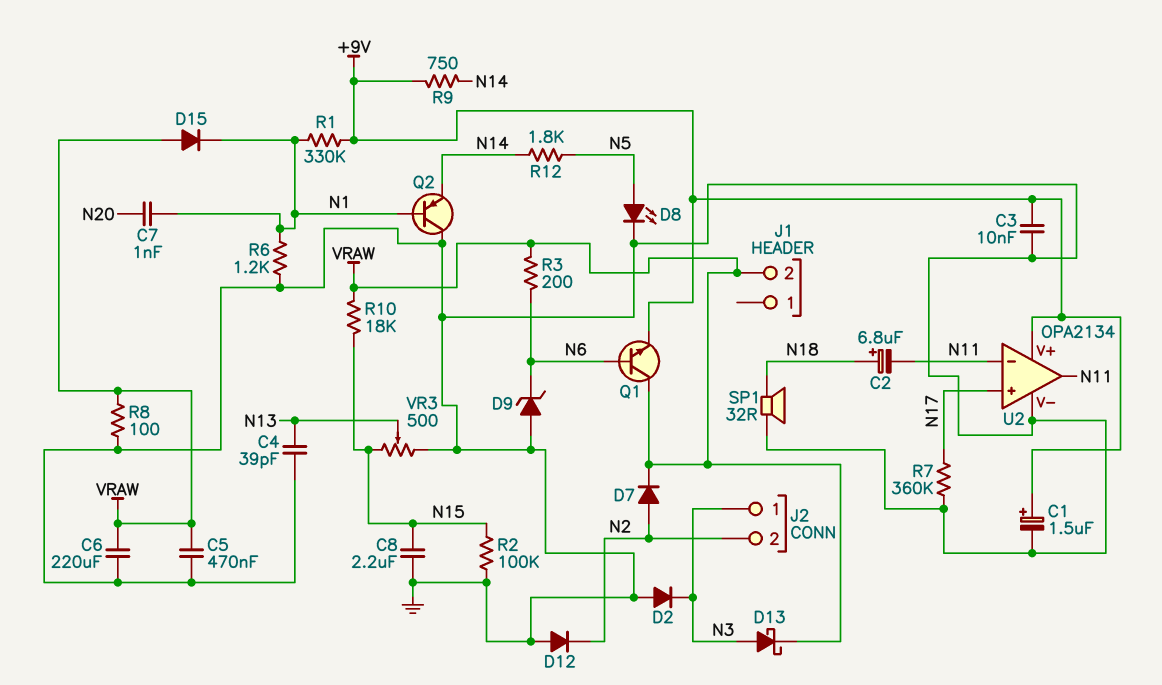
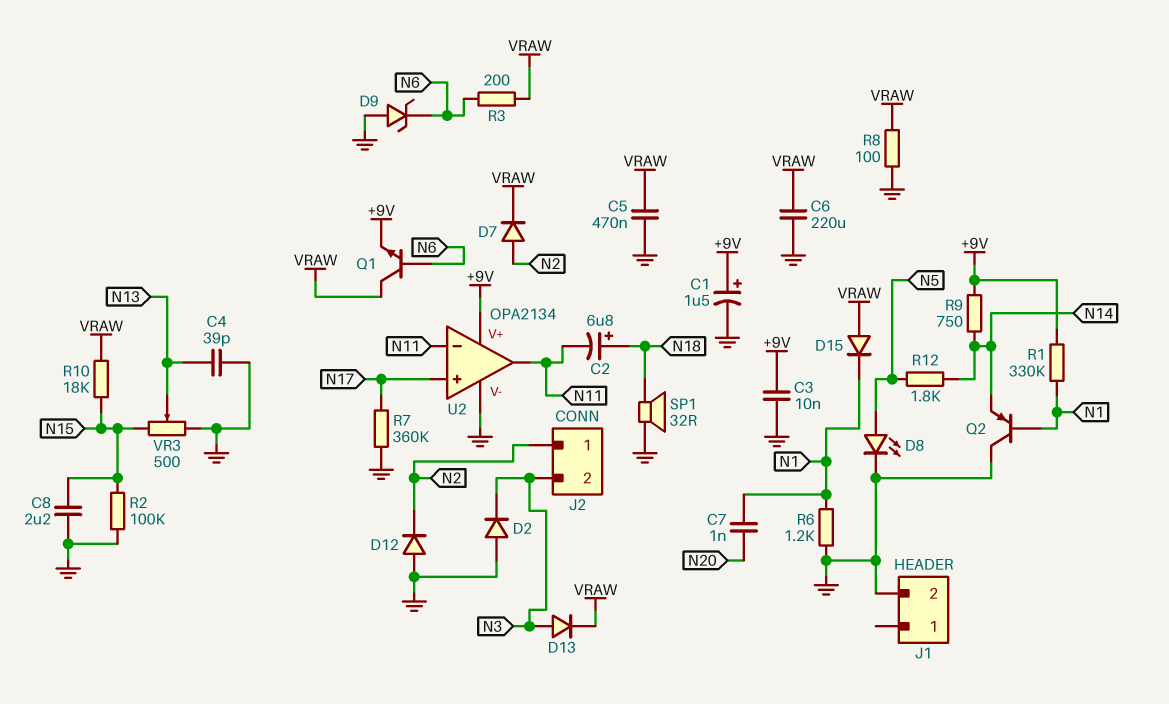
D13: schottky (A N3, K VRAW) -> diode (A N3, K VRAW)
J1 pin 2: VRAW -> GND
J2 pin 1: N3 -> N2
J2 pin 2: N2 -> N3

